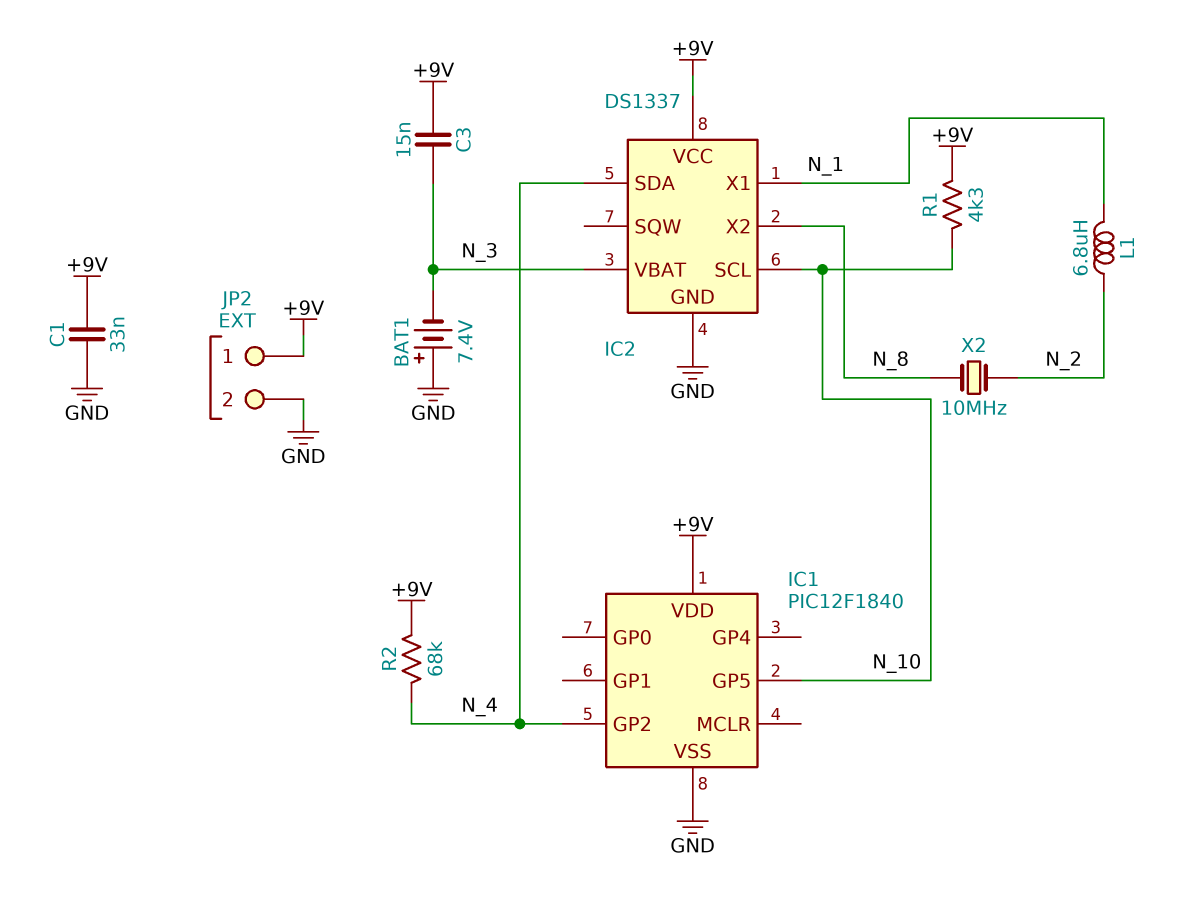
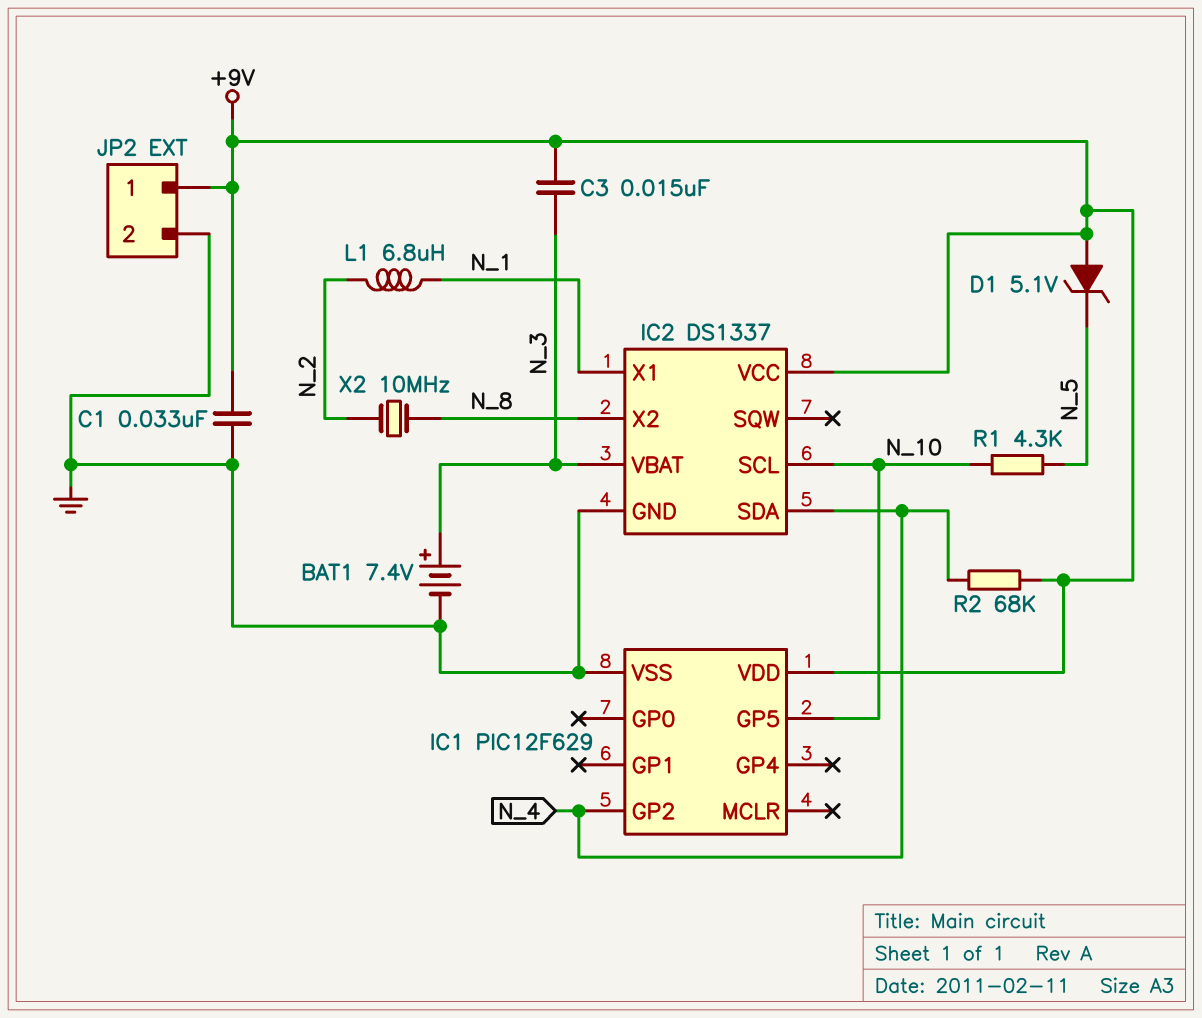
BAT1: 7.4V (plus GND, minus N_3) -> 7.4V (plus N_3, minus GND)
D1: none -> zener 5.1V (A +9V, K N_5)
IC1: PIC12F1840 -> PIC12F629
R1: 4.3k (+9V, N_10) -> 4.3k (N_5, N_10)

